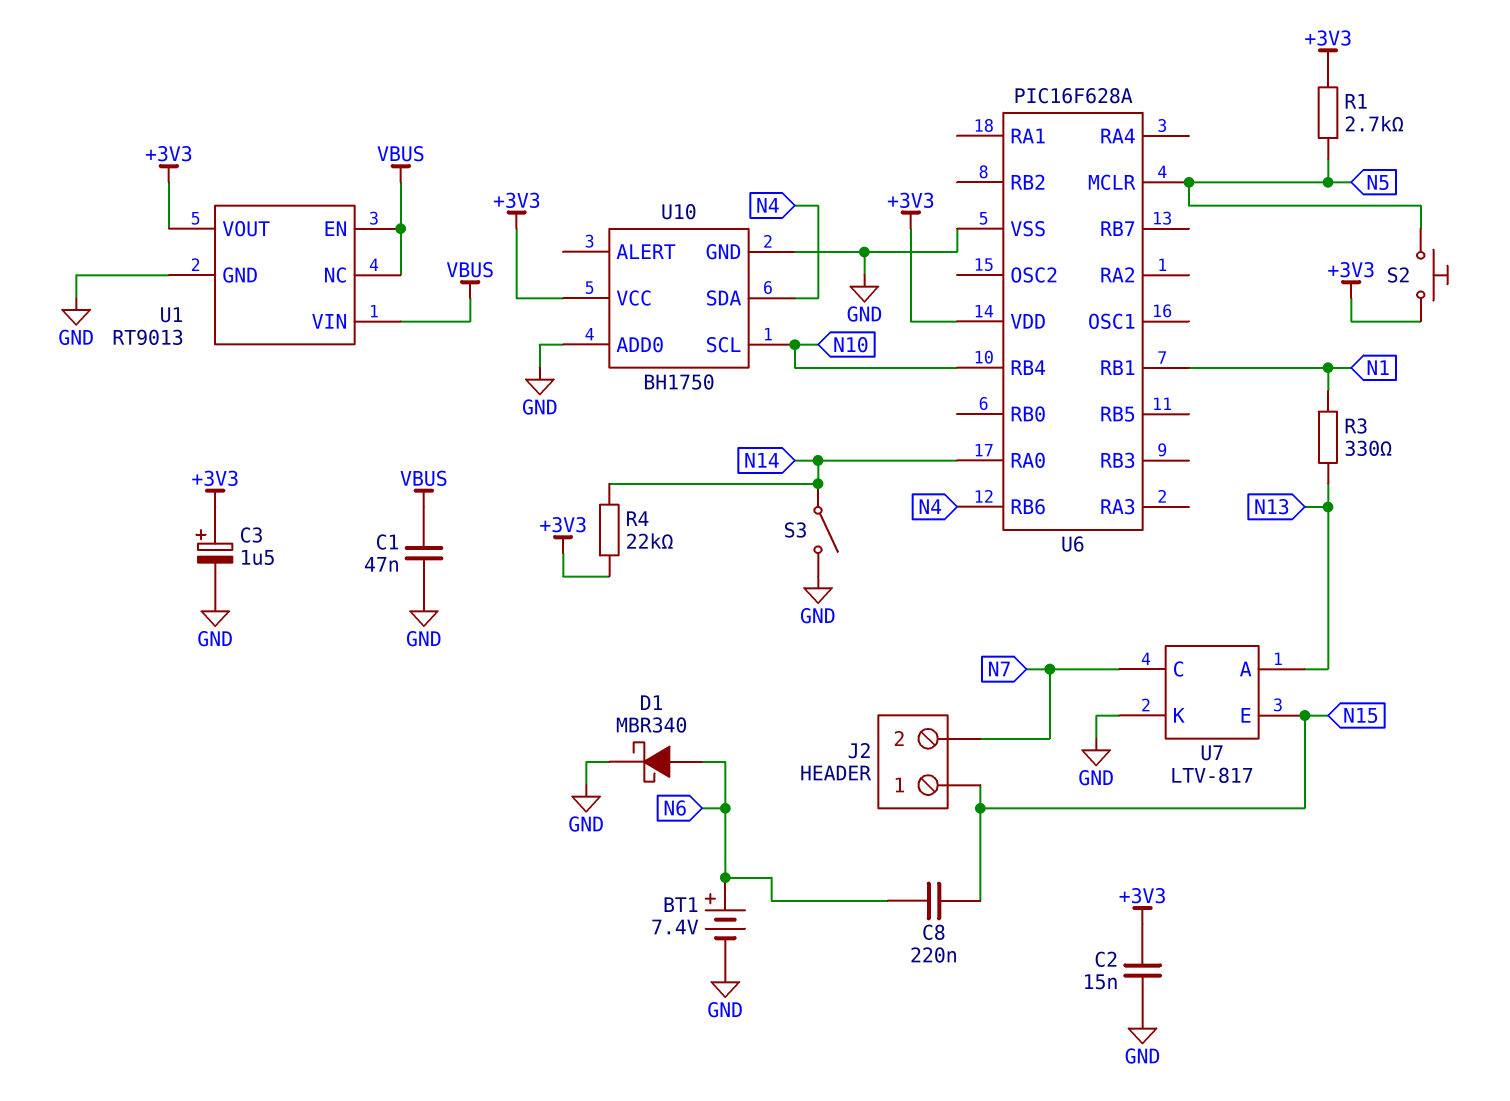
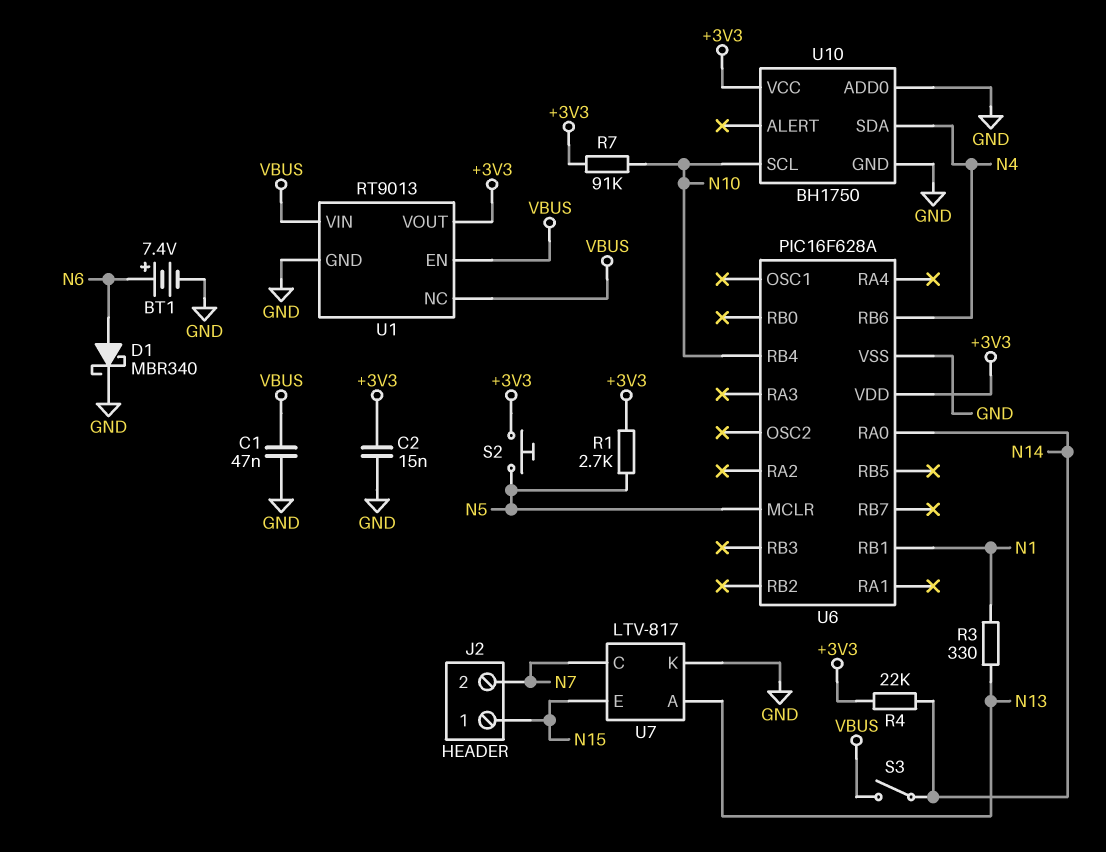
C3: 1.5uF (plus +3V3, minus GND) -> none
C8: 220nF (N6, N15) -> none
R7: none -> 91k (+3V3, N10)
S3: switch (GND, N14) -> switch (N14, VBUS)

